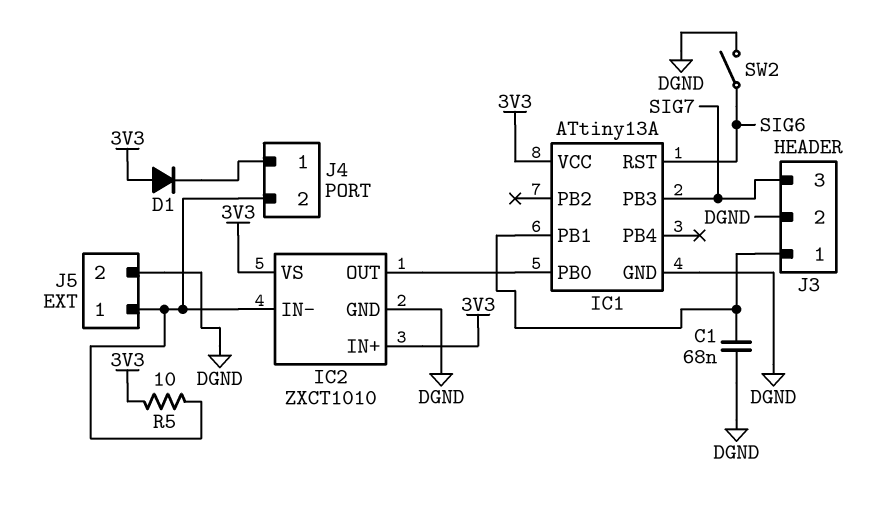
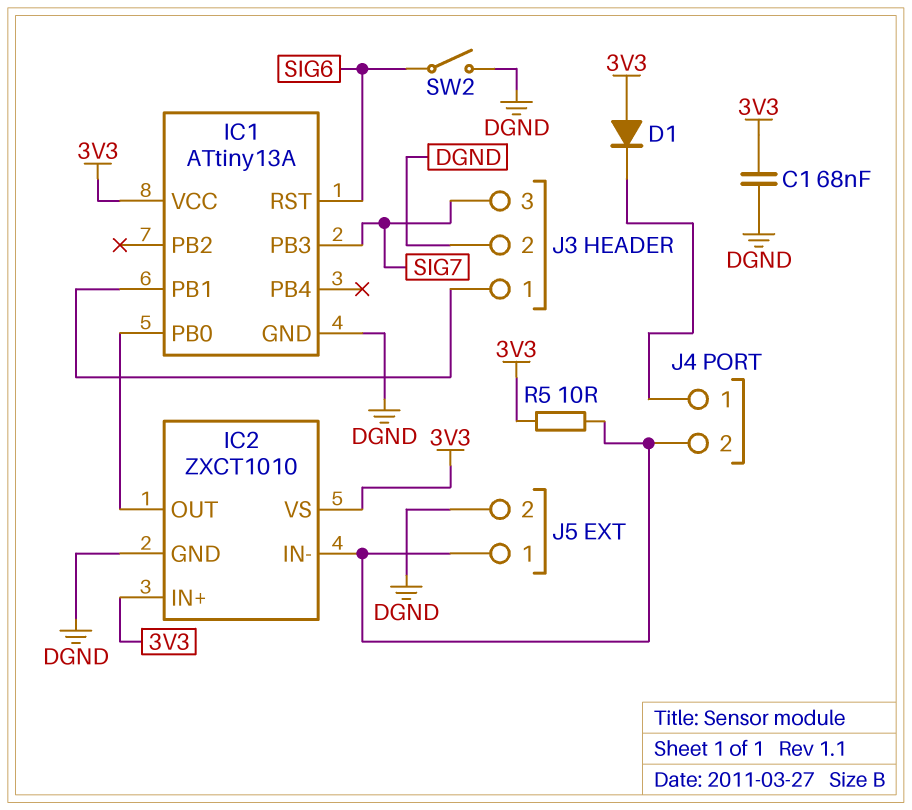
C1: 68nF (DGND, IC1/PB1) -> 68nF (3V3, DGND)

